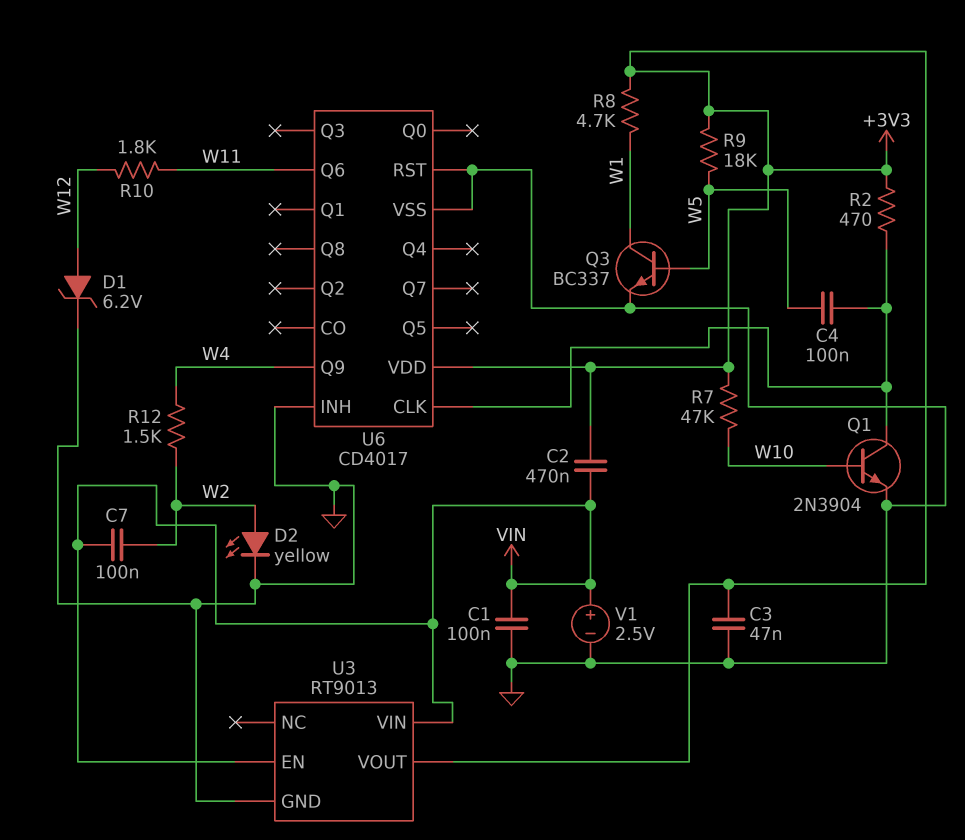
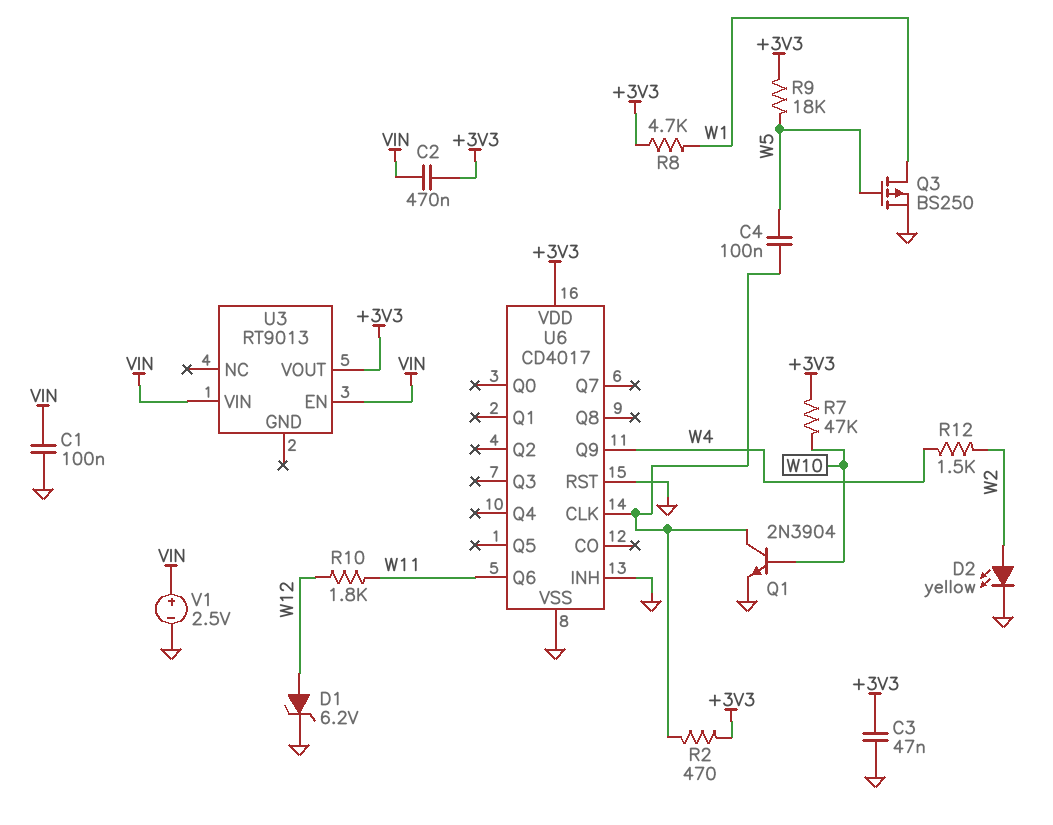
C7: 100nF (VIN, W2) -> none
Q3: NPN BC337 (B W5, C W1, E GND) -> PMOS BS250 (G W5, D W1, S GND)
U3 pin GND: GND -> none

